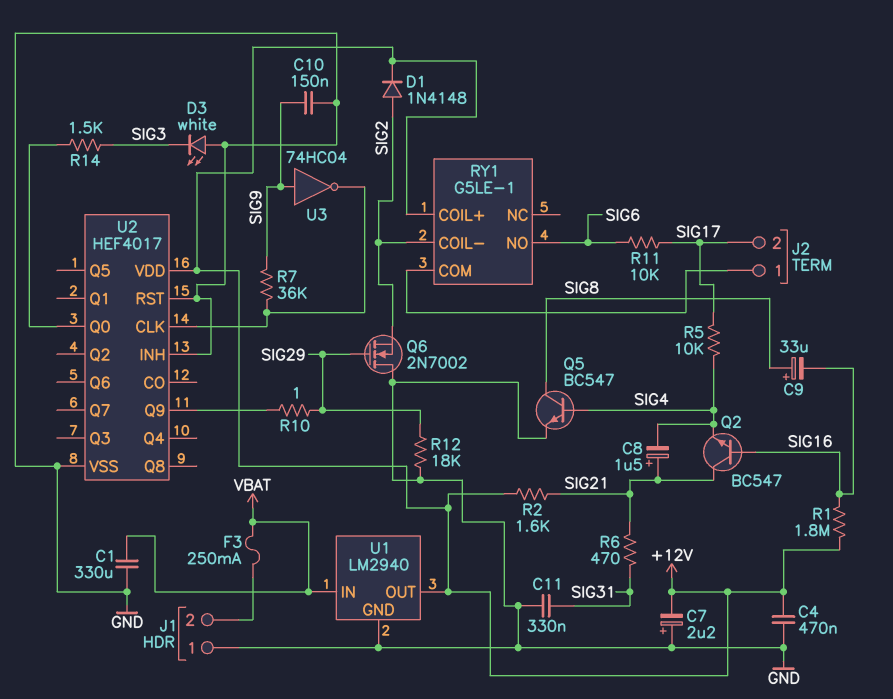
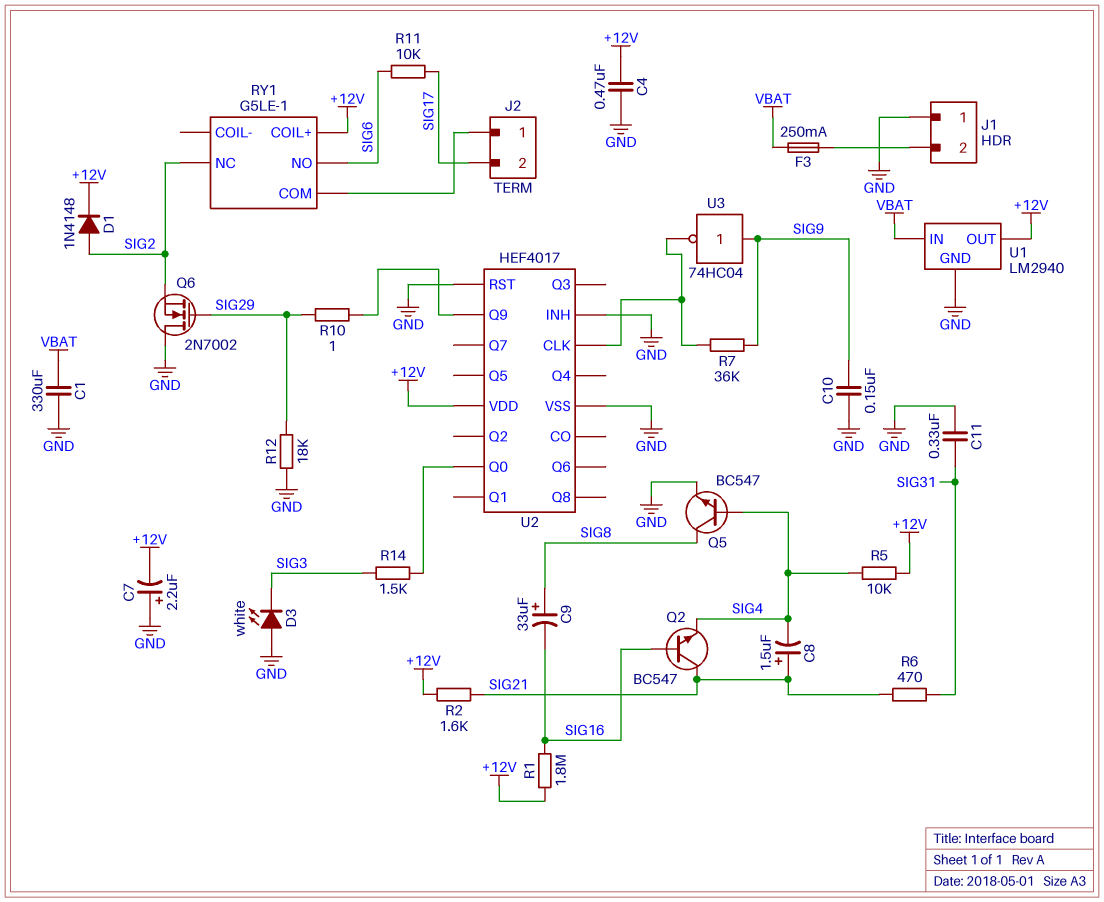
R5: 10k (SIG4, SIG17) -> 10k (+12V, SIG4)
RY1 pin COIL-: SIG2 -> none
RY1 pin NC: none -> SIG2

